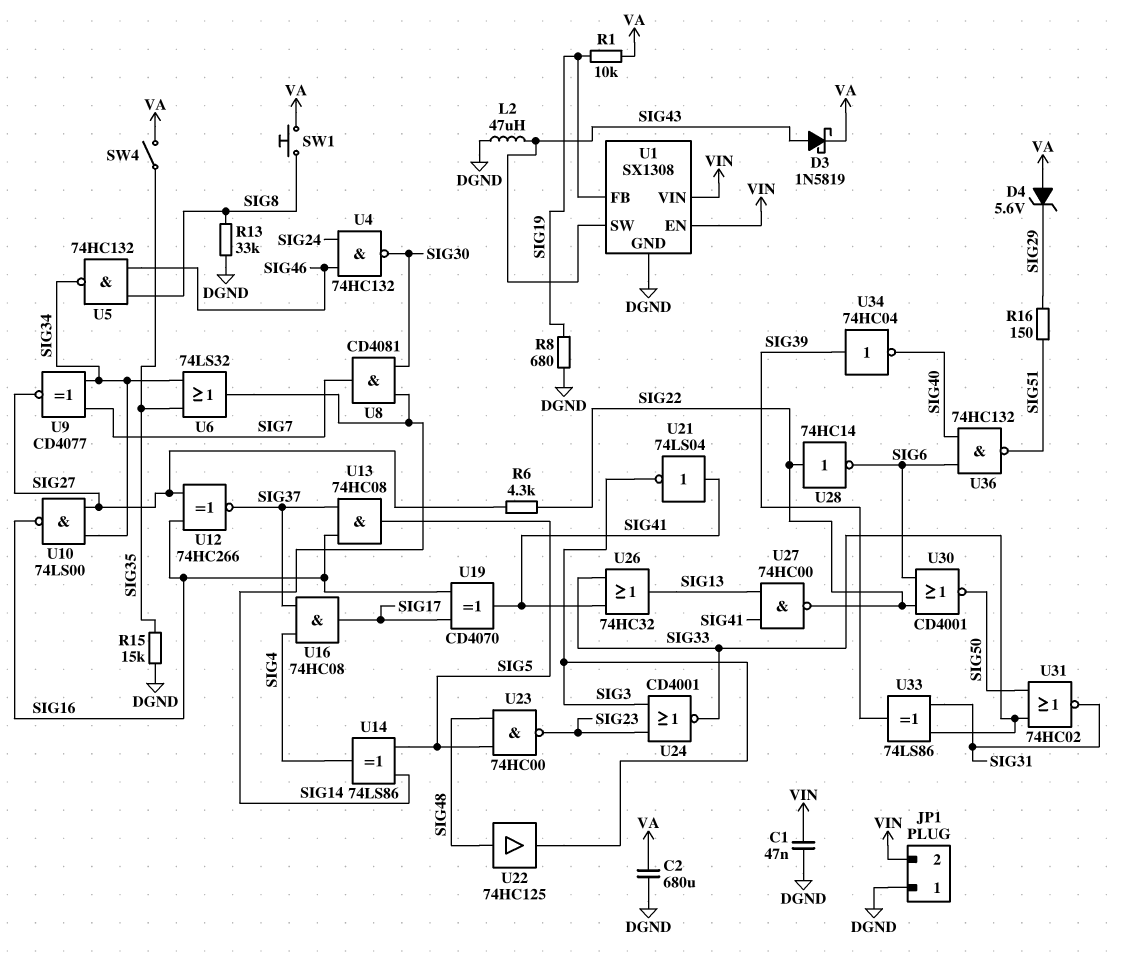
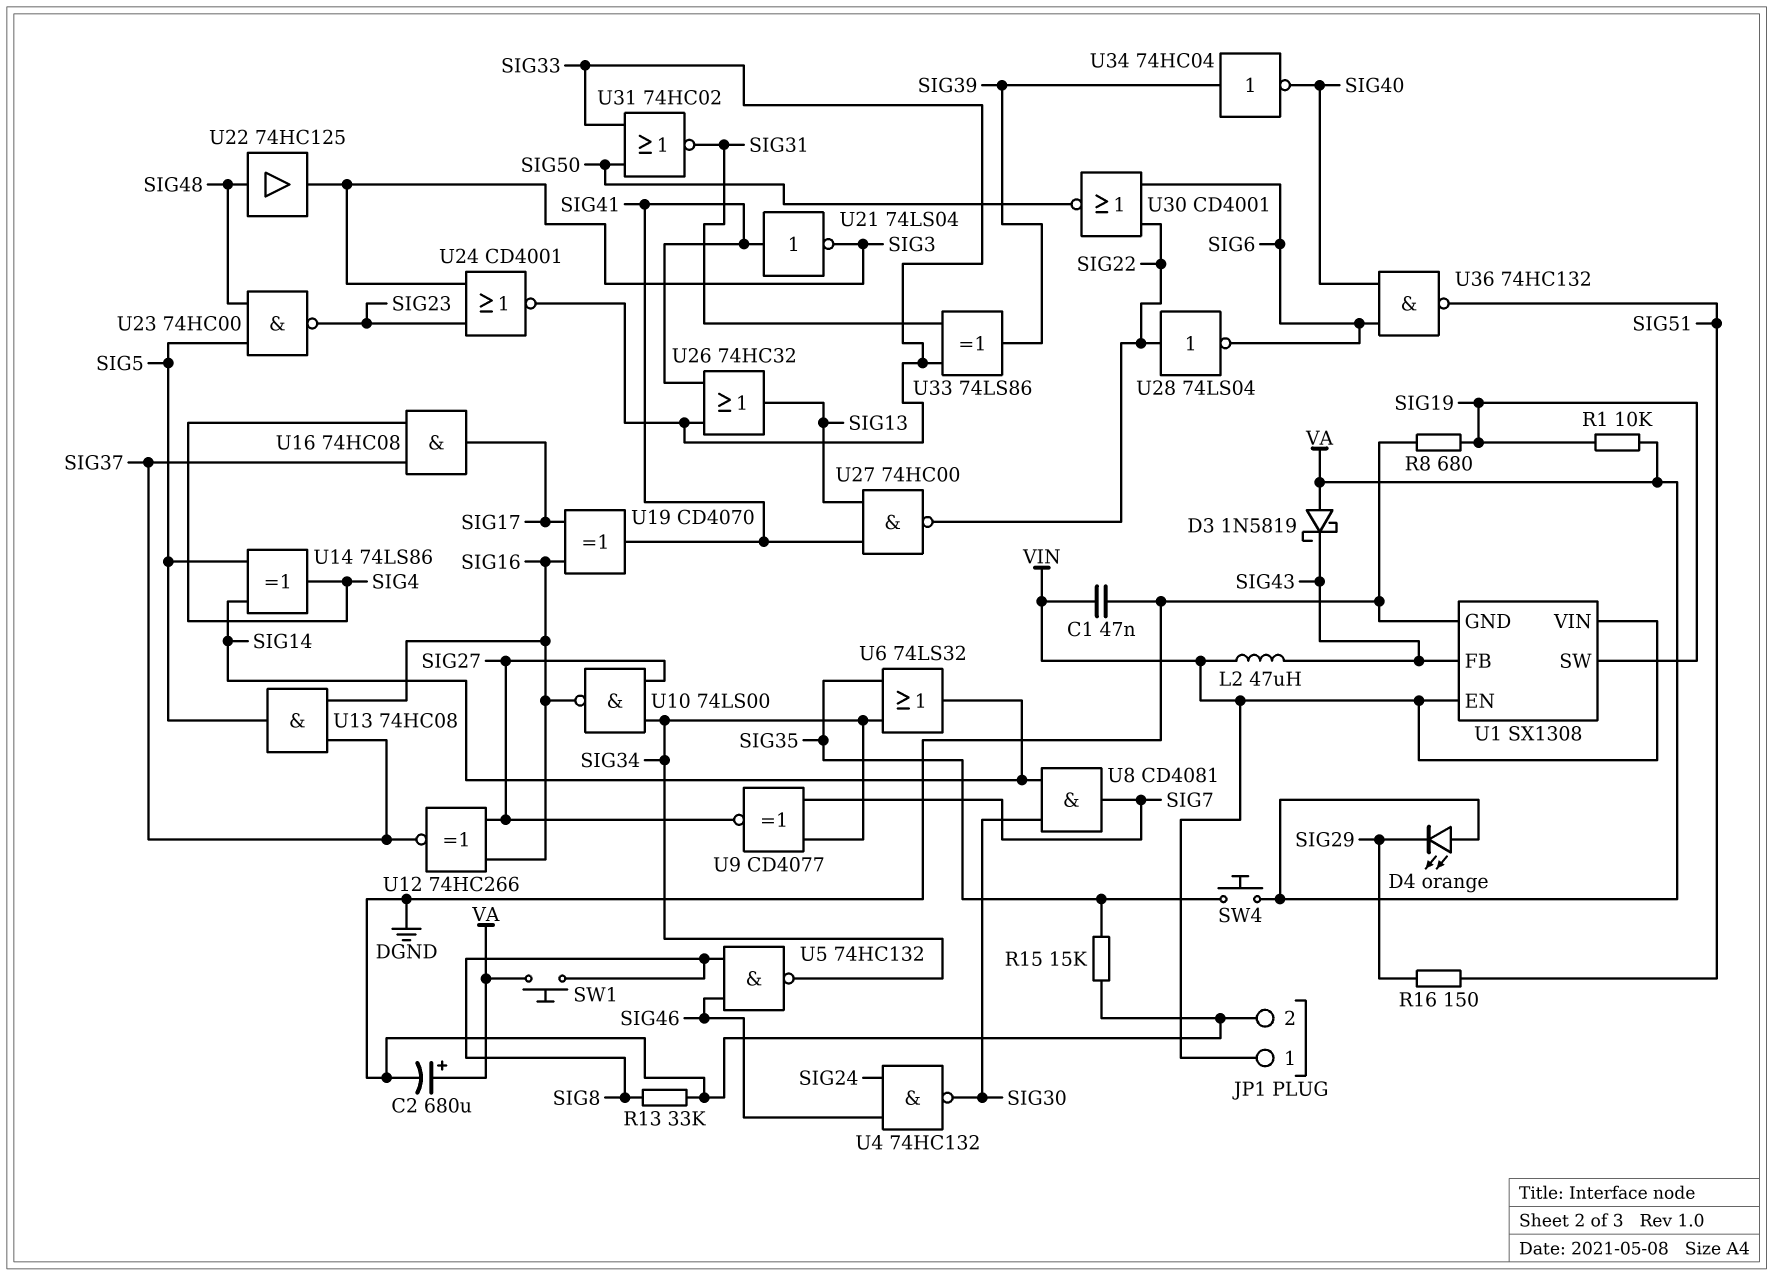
C2: 680uF (DGND, VA) -> 680uF (plus VA, minus DGND)
D3: schottky 1N5819 (A SIG43, K VA) -> schottky 1N5819 (A VA, K SIG43)
D4: zener 5.6V (A VA, K SIG29) -> LED orange (A VA, K SIG29)
JP1 pin 1: DGND -> VIN
JP1 pin 2: VIN -> DGND
L2: 47uH (DGND, SIG43) -> 47uH (SIG43, VIN)
R6: 4.3k (SIG22, SIG27) -> none
SW4: switch (SIG35, VA) -> button (SIG35, VA)
U1 pin FB: SIG19 -> SIG43
U1 pin SW: SIG43 -> SIG19
U28: NOT 74HC14 (in SIG22, out SIG6) -> NOT 74LS04 (in SIG22, out SIG6)

